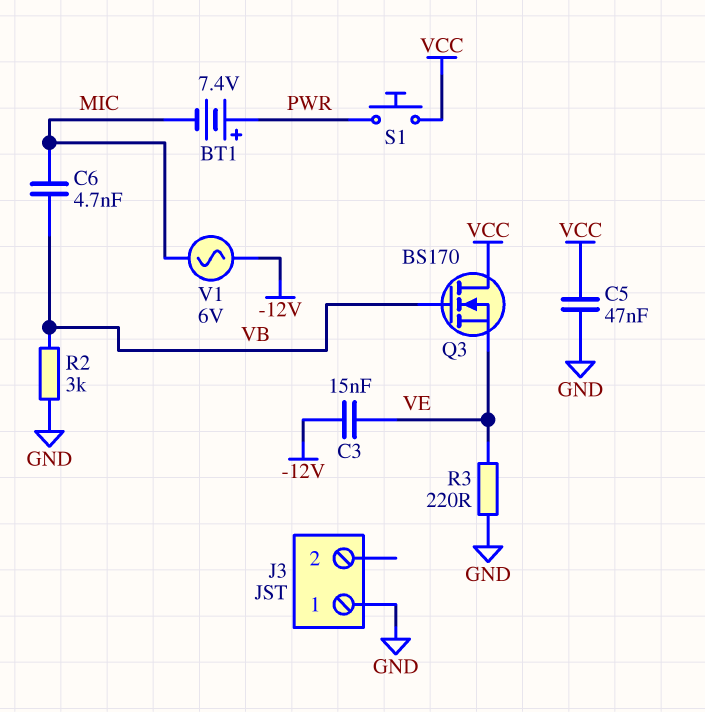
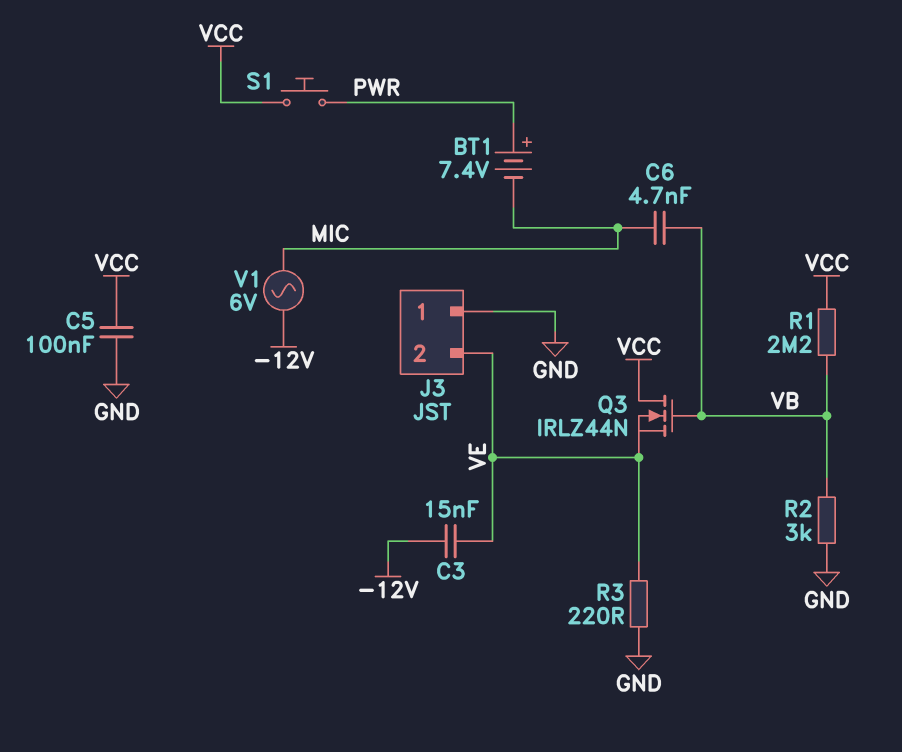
C5: 47nF (GND, VCC) -> 100nF (GND, VCC)
J3 pin 2: none -> VE
Q3: NMOS BS170 (G VB, D VCC, S VE) -> NMOS IRLZ44N (G VB, D VCC, S VE)
R1: none -> 2.2M (VB, VCC)

